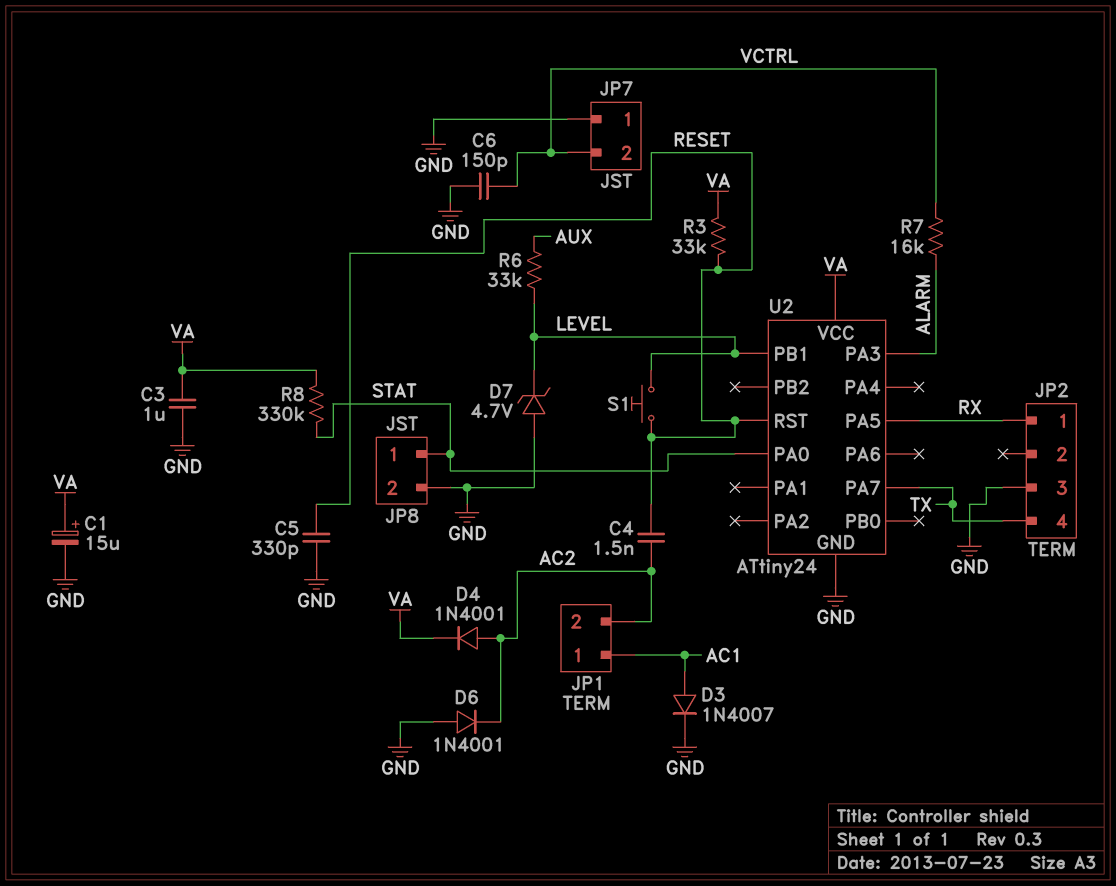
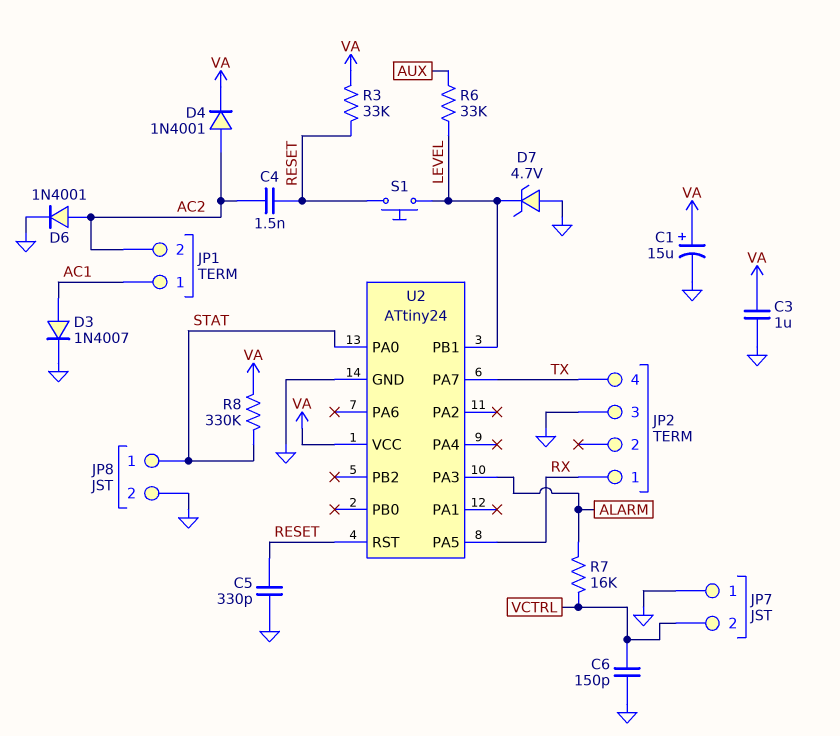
D6: diode 1N4001 (A GND, K AC2) -> diode 1N4001 (A AC2, K GND)

